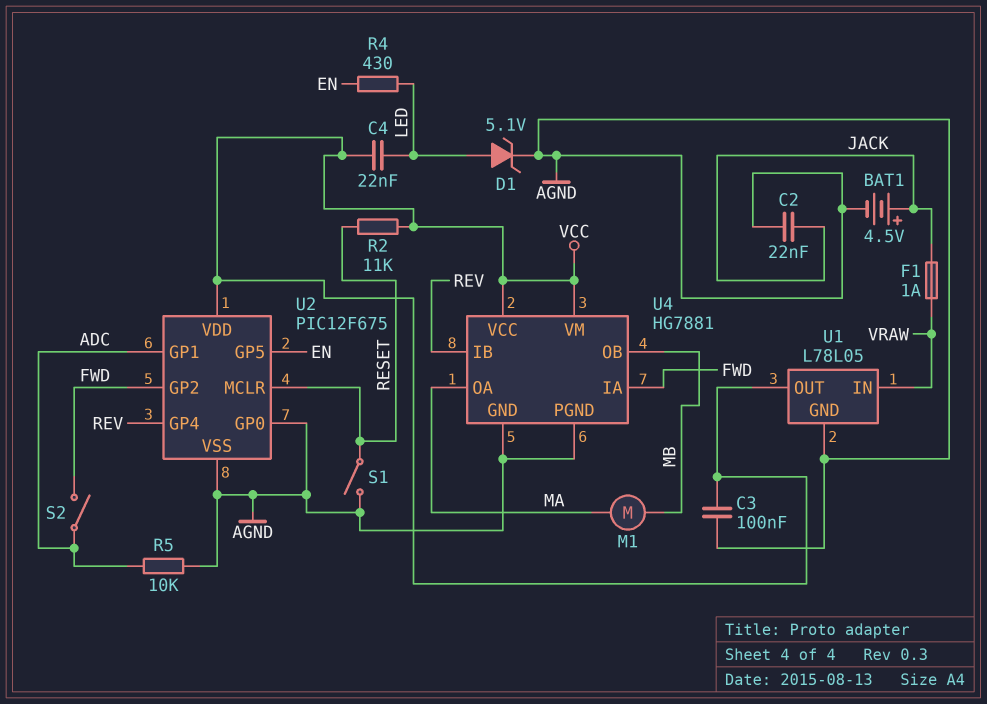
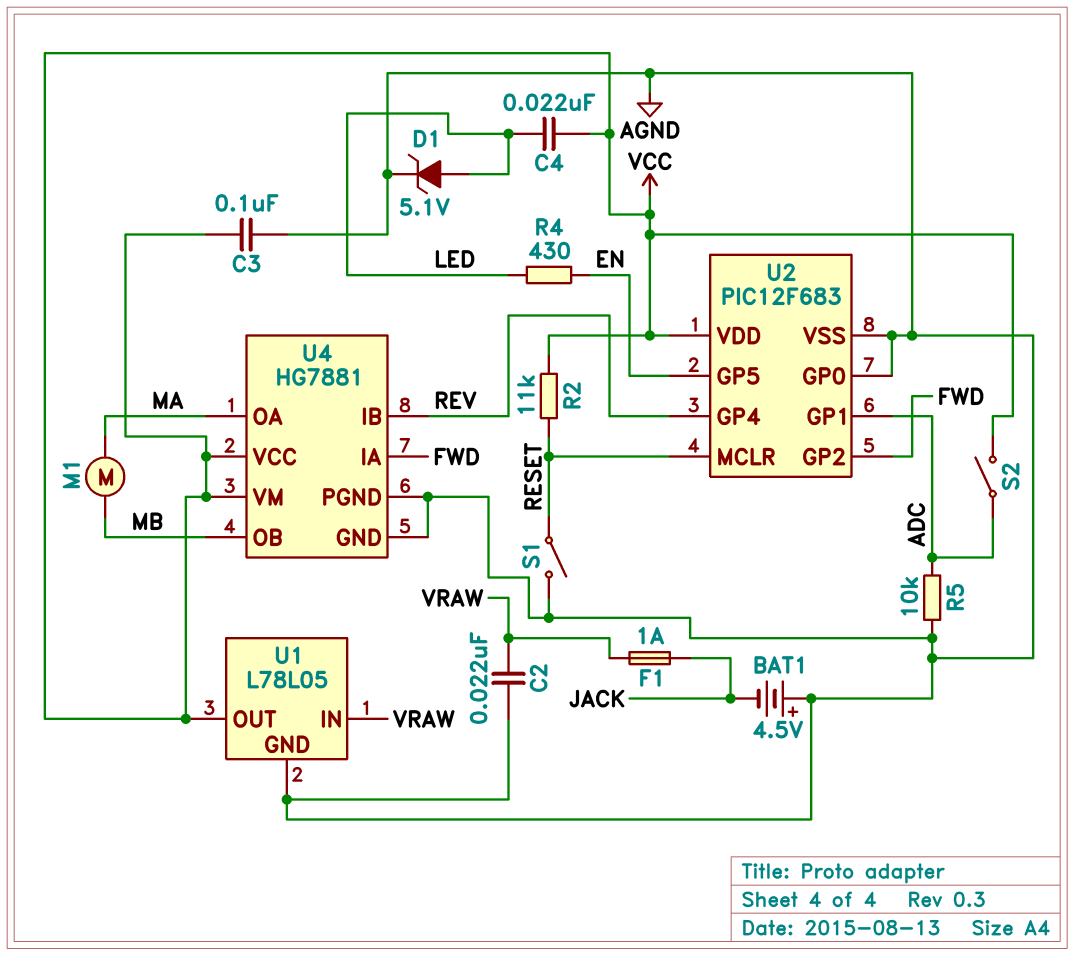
BAT1: 4.5V (plus JACK, minus AGND) -> 4.5V (plus AGND, minus JACK)
C2: 22nF (AGND, JACK) -> 22nF (AGND, VRAW)
S2: switch (ADC, FWD) -> switch (ADC, VCC)
U2: PIC12F675 -> PIC12F683

